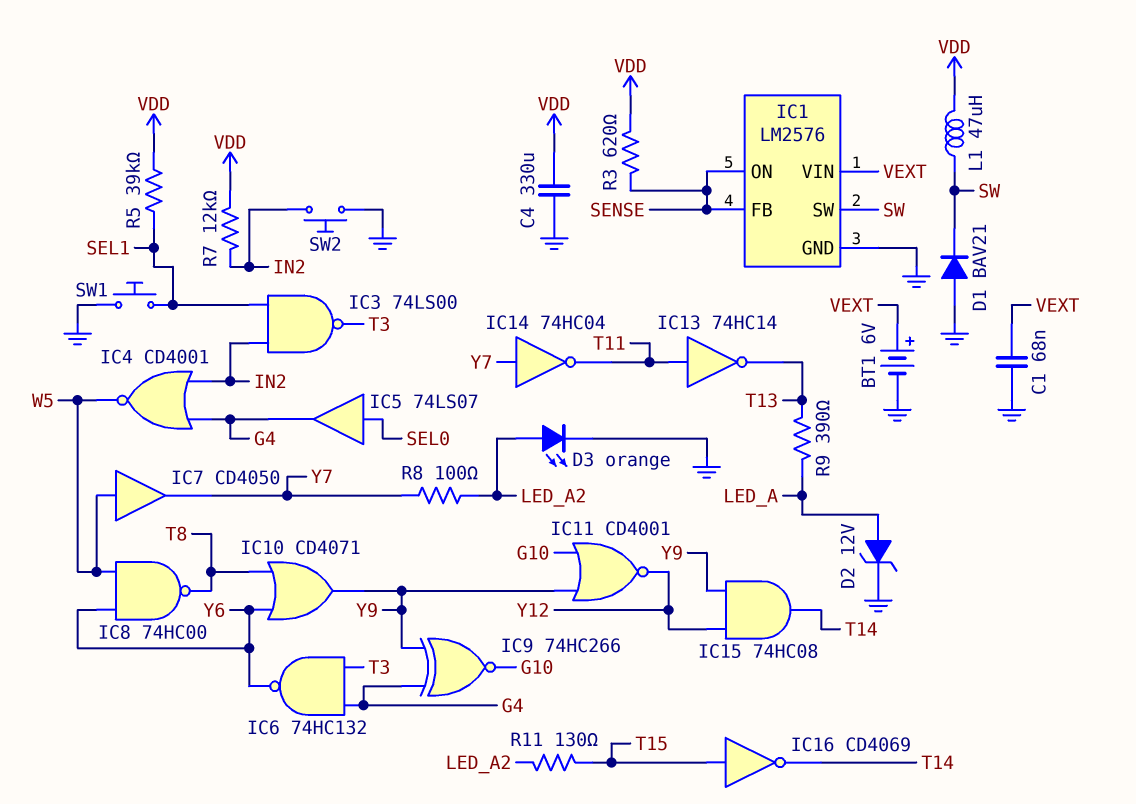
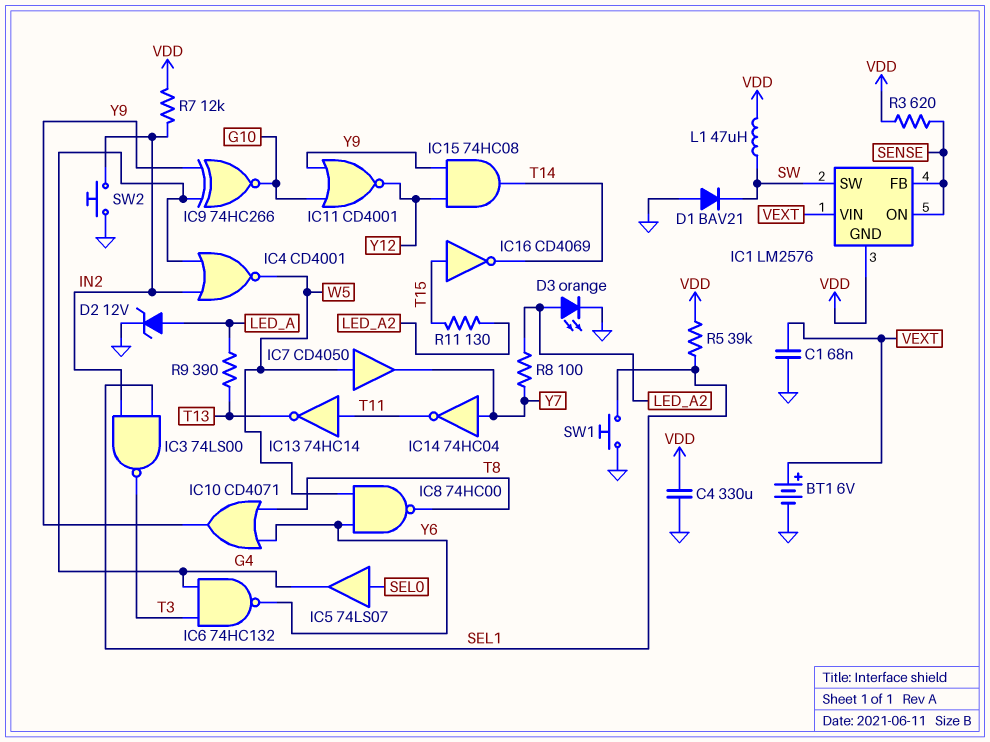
IC1 pin GND: GND -> VDD

